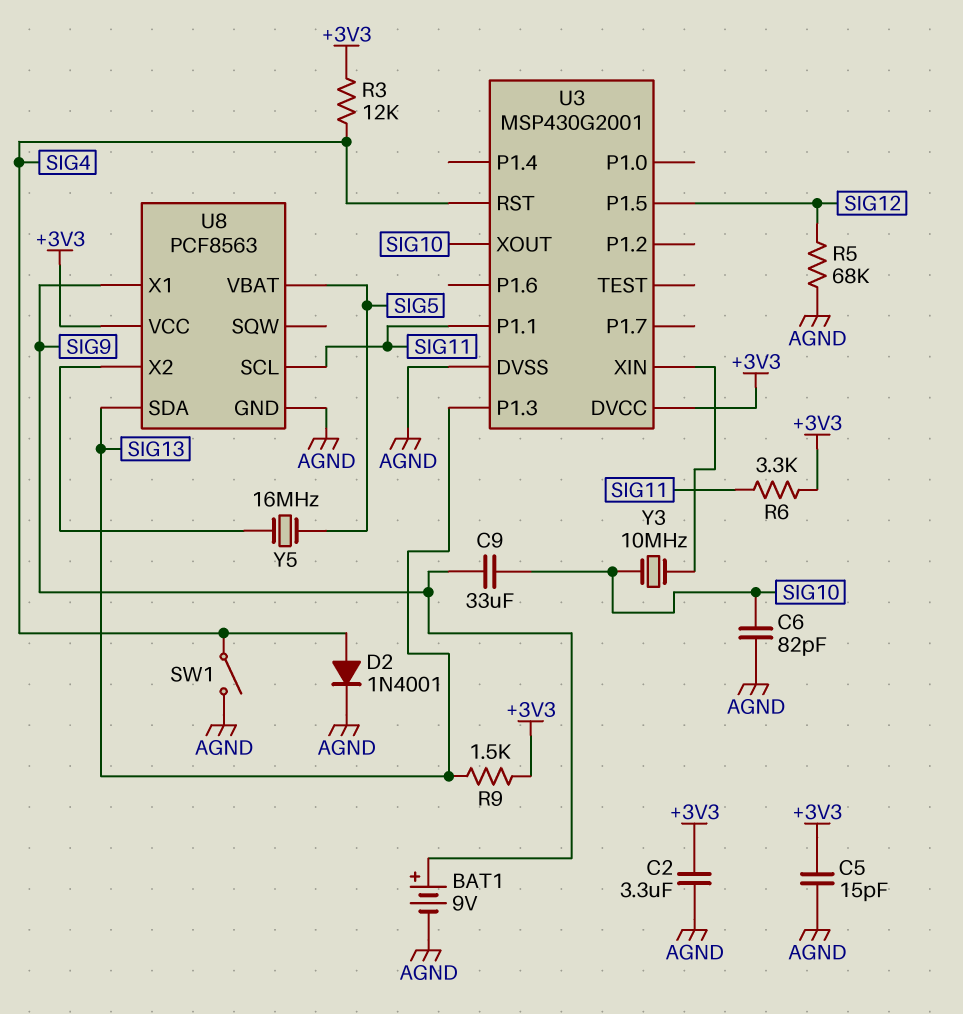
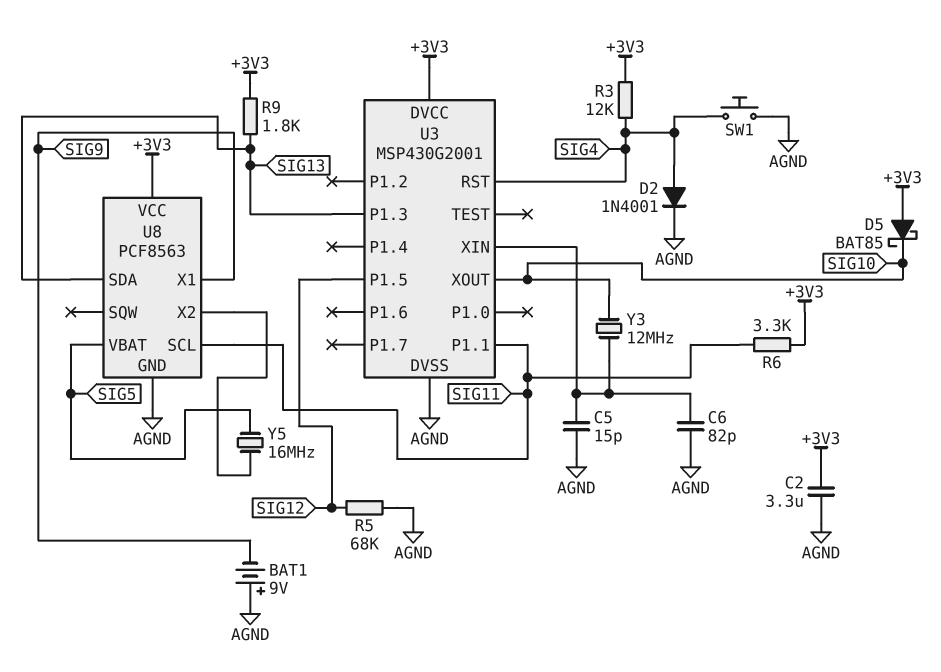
BAT1: 9V (plus SIG9, minus AGND) -> 9V (plus AGND, minus SIG9)
C5: 15pF (+3V3, AGND) -> 15pF (AGND, U3/XIN)
C6: 82pF (AGND, SIG10) -> 82pF (AGND, U3/XIN)
C9: 33uF (SIG9, SIG10) -> none
D5: none -> schottky BAT85 (A +3V3, K SIG10)
R9: 1.5k (+3V3, SIG13) -> 1.8k (+3V3, SIG13)
SW1: switch (AGND, SIG4) -> button (AGND, SIG4)
Y3: 10MHz (SIG10, U3/XIN) -> 12MHz (SIG10, U3/XIN)

